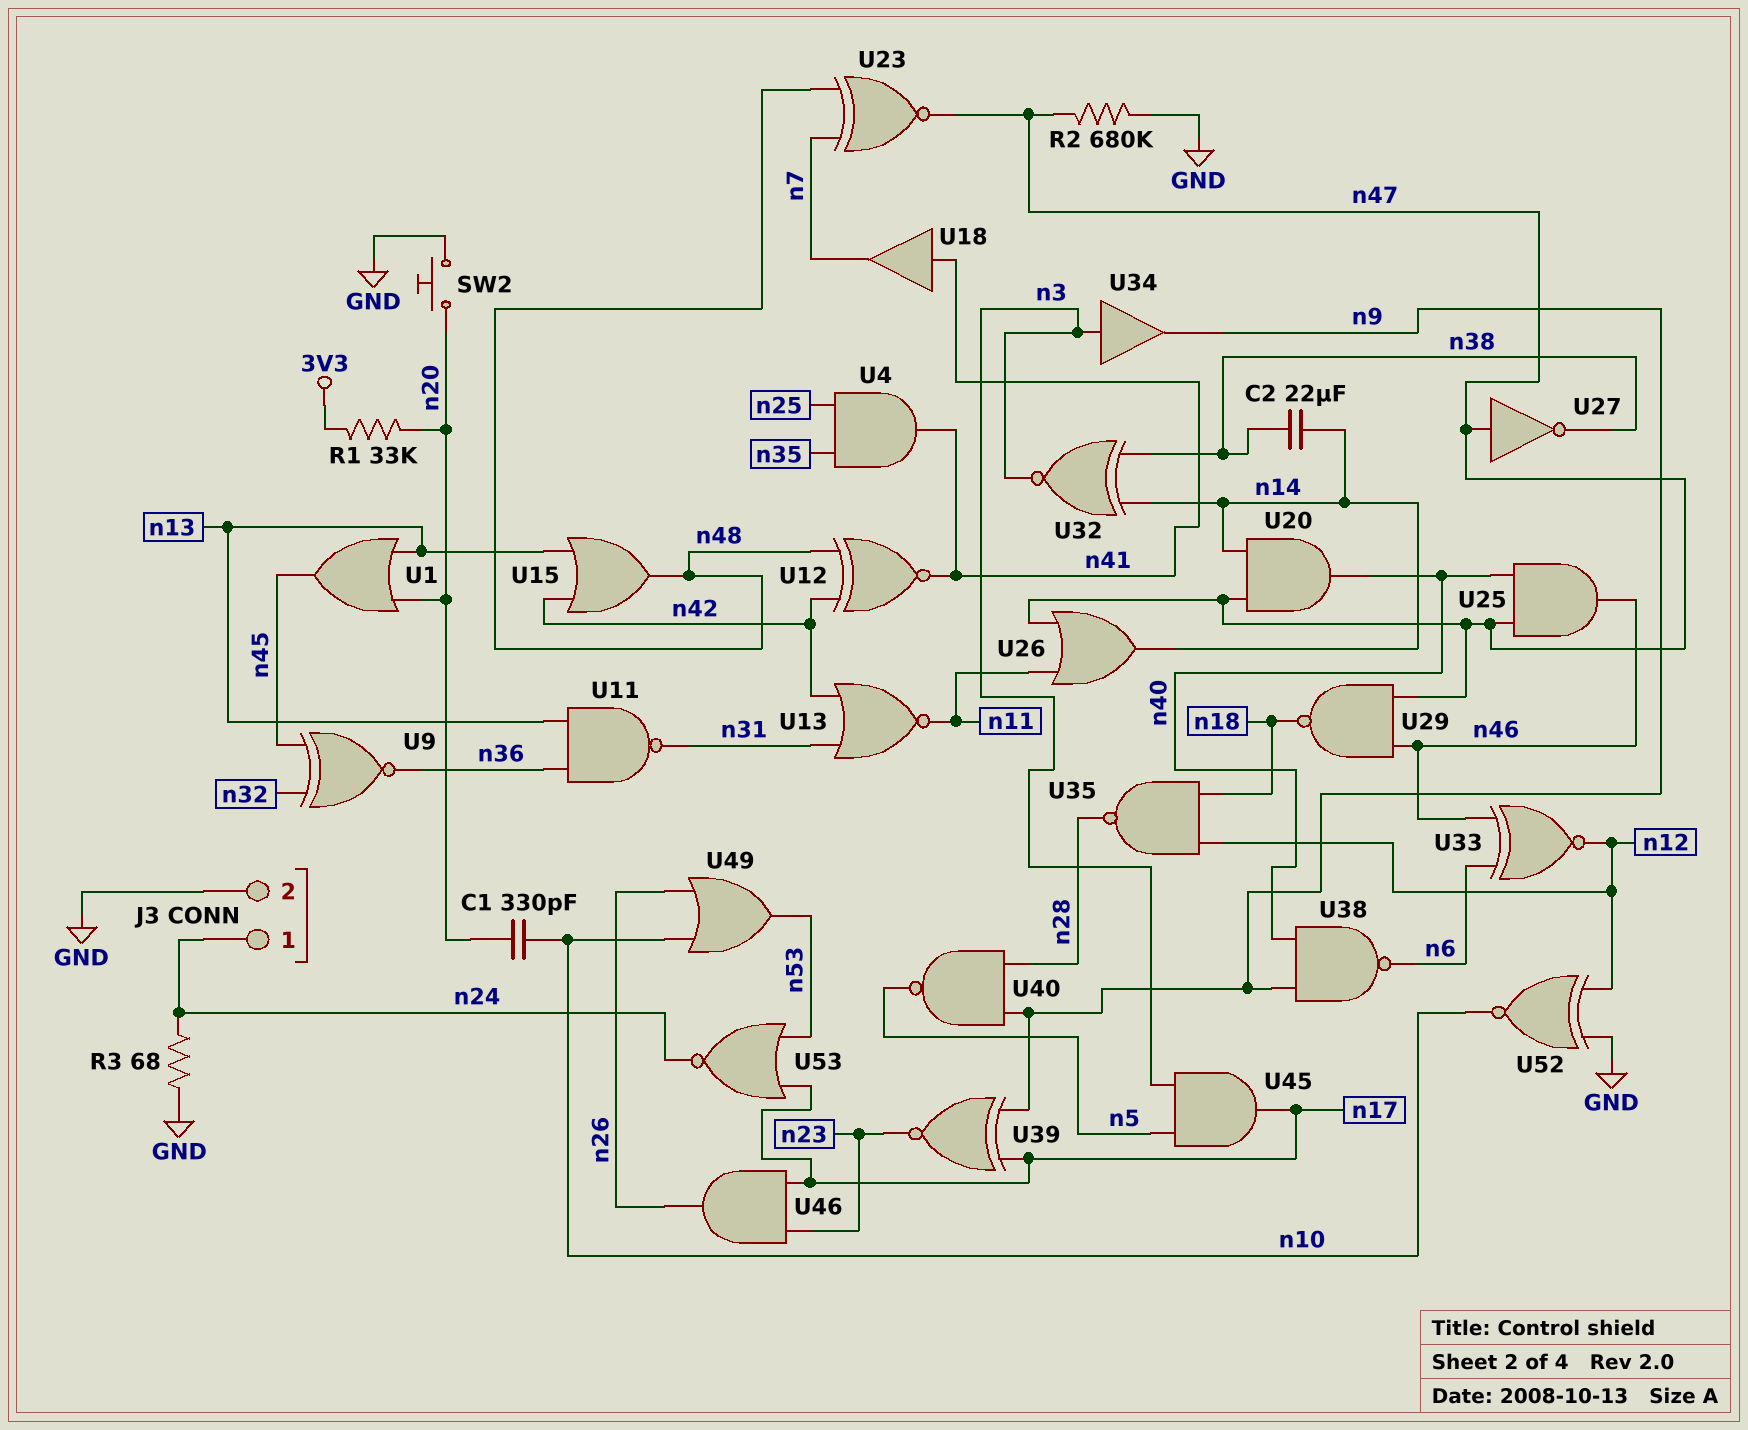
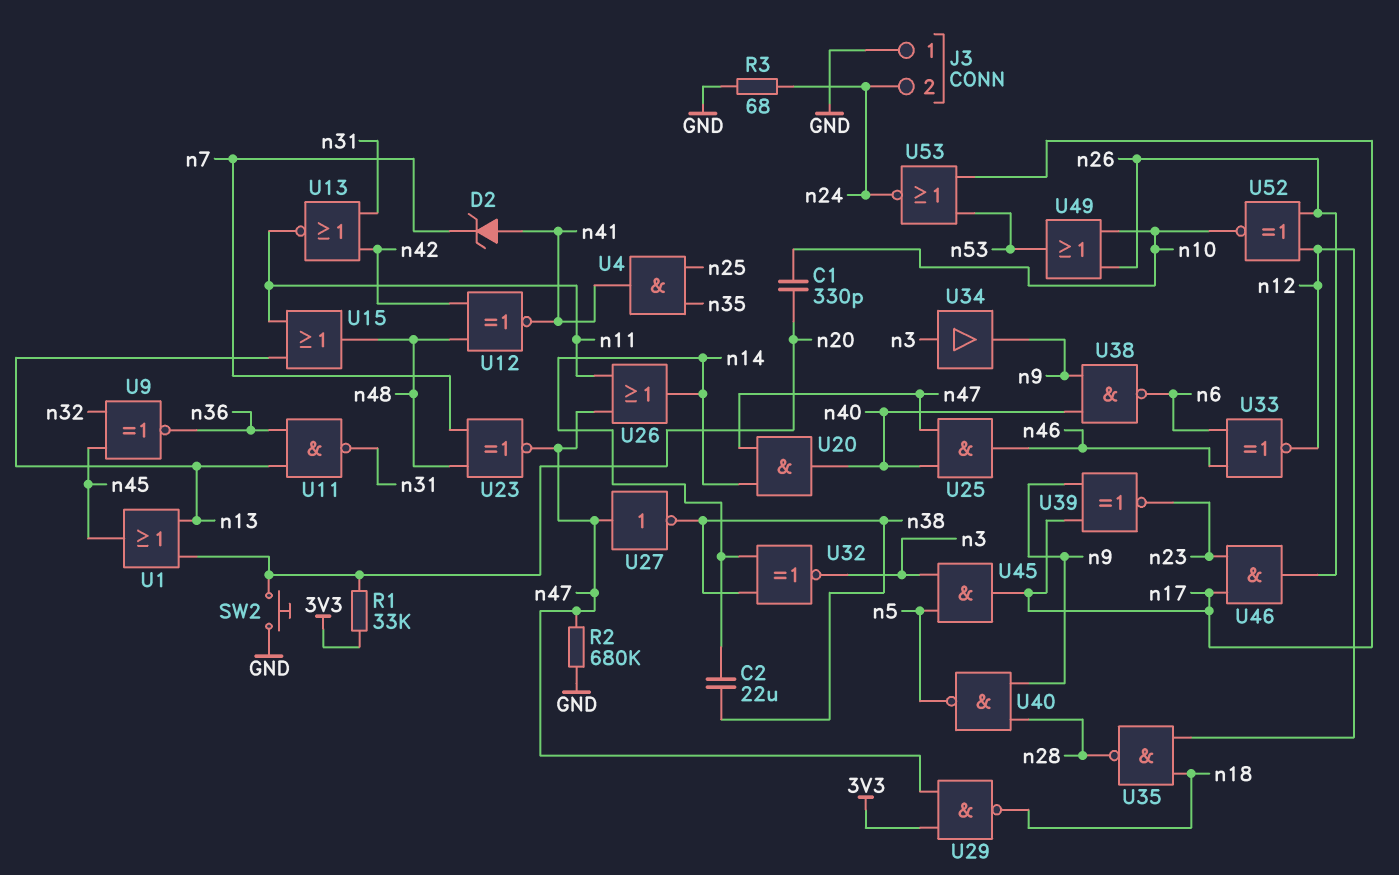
D2: none -> zener (A n41, K n7)
J3 pin 1: n24 -> GND
J3 pin 2: GND -> n24
U15: OR (in n13, in n42, out n48) -> OR (in n11, in n13, out n48)
U18: buffer (in n41, out n7) -> none
U29: NAND (in n46, in n47, out n18) -> NAND (in 3V3, in n47, out n18)
U52: XNOR (in GND, in n12, out n10) -> XNOR (in n12, in n26, out n10)

